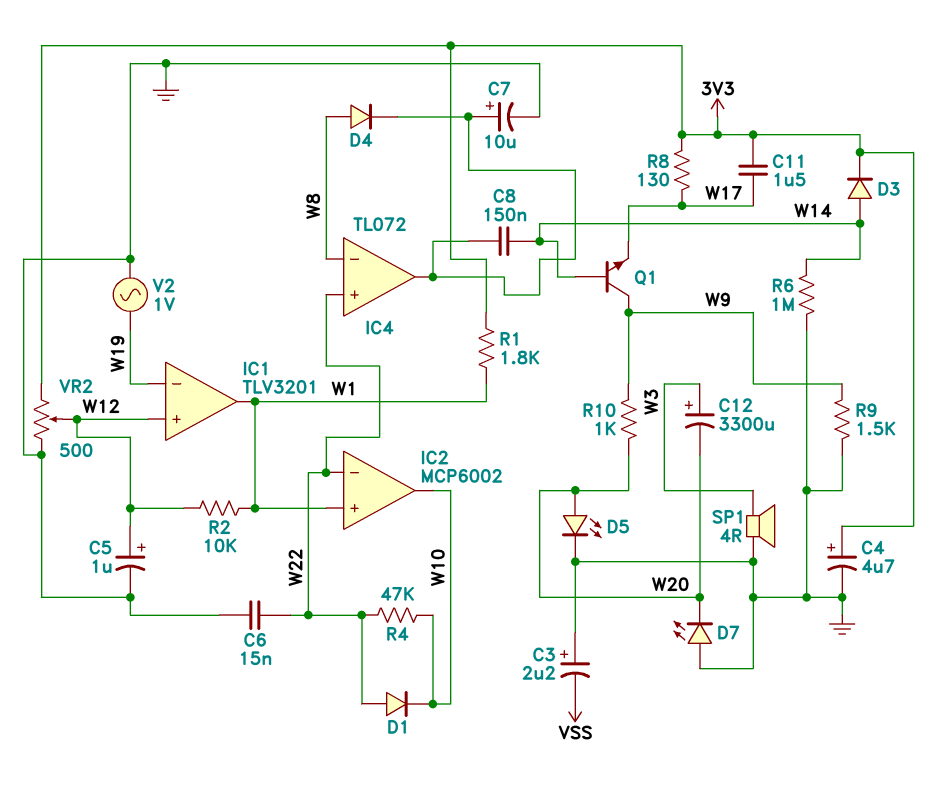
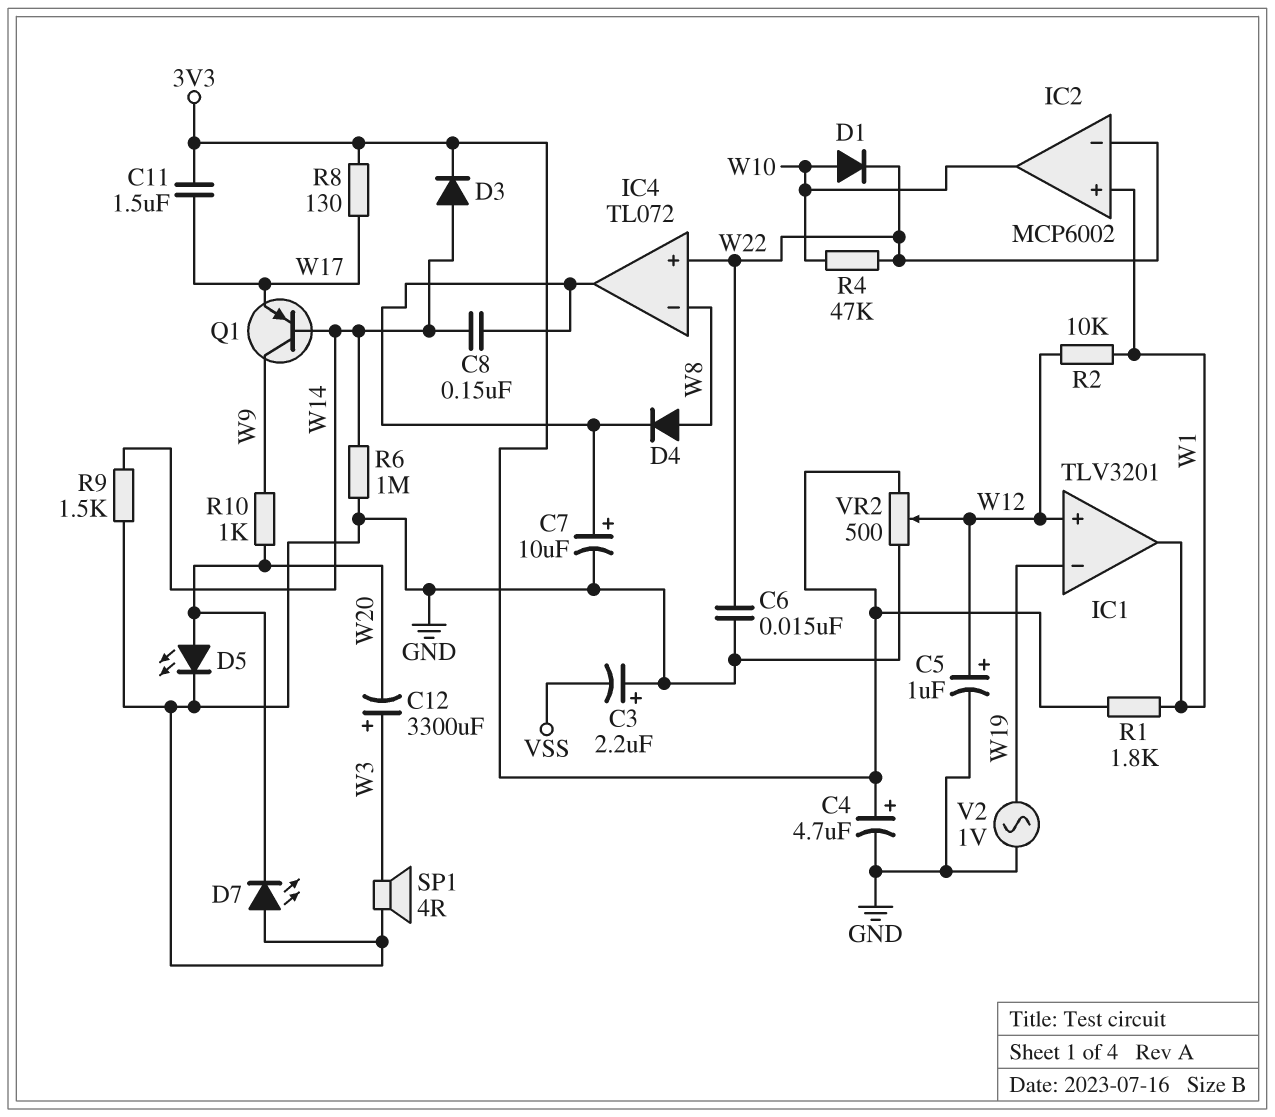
D1: diode (A W22, K W10) -> diode (A W10, K W22)
Q1: NPN (B W14, C W9, E W17) -> PNP (B W14, C W9, E W17)
R9: 1.5k (GND, W9) -> 1.5k (GND, W14)

